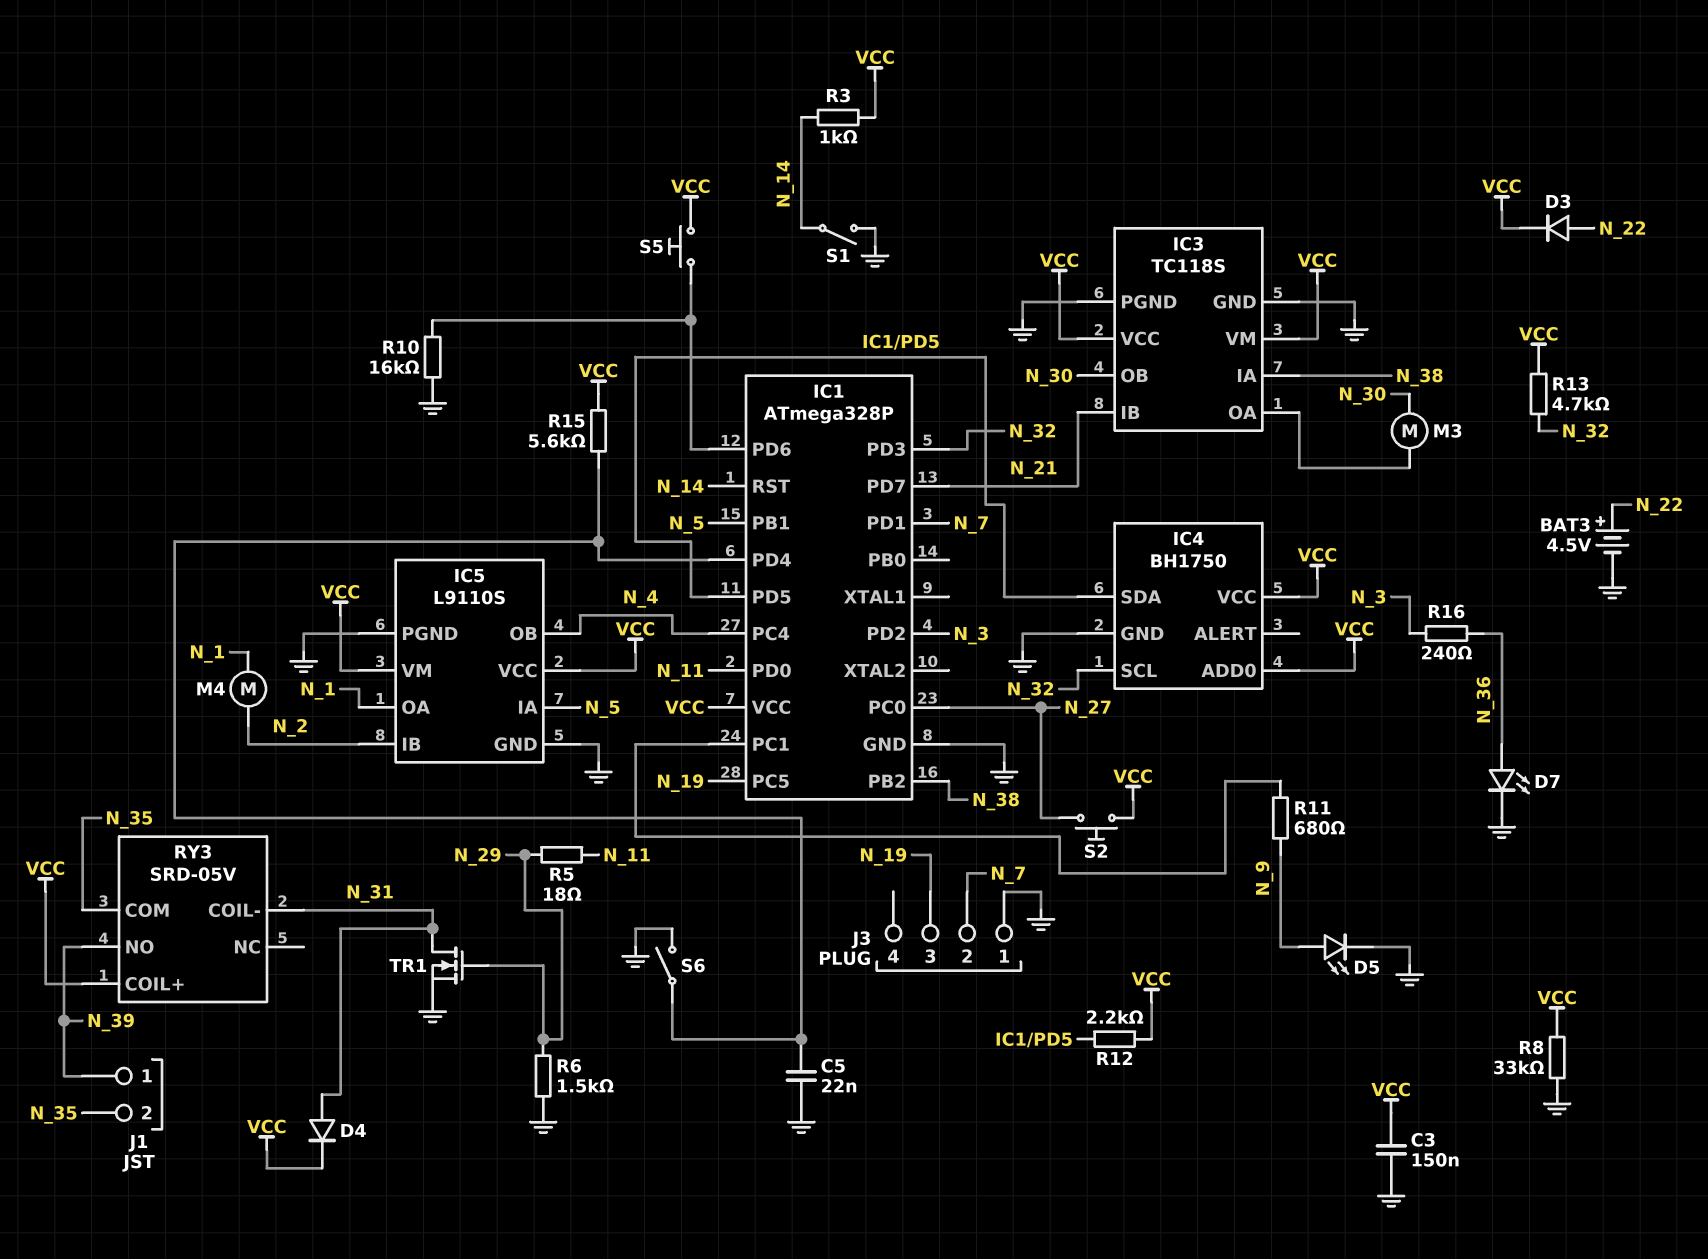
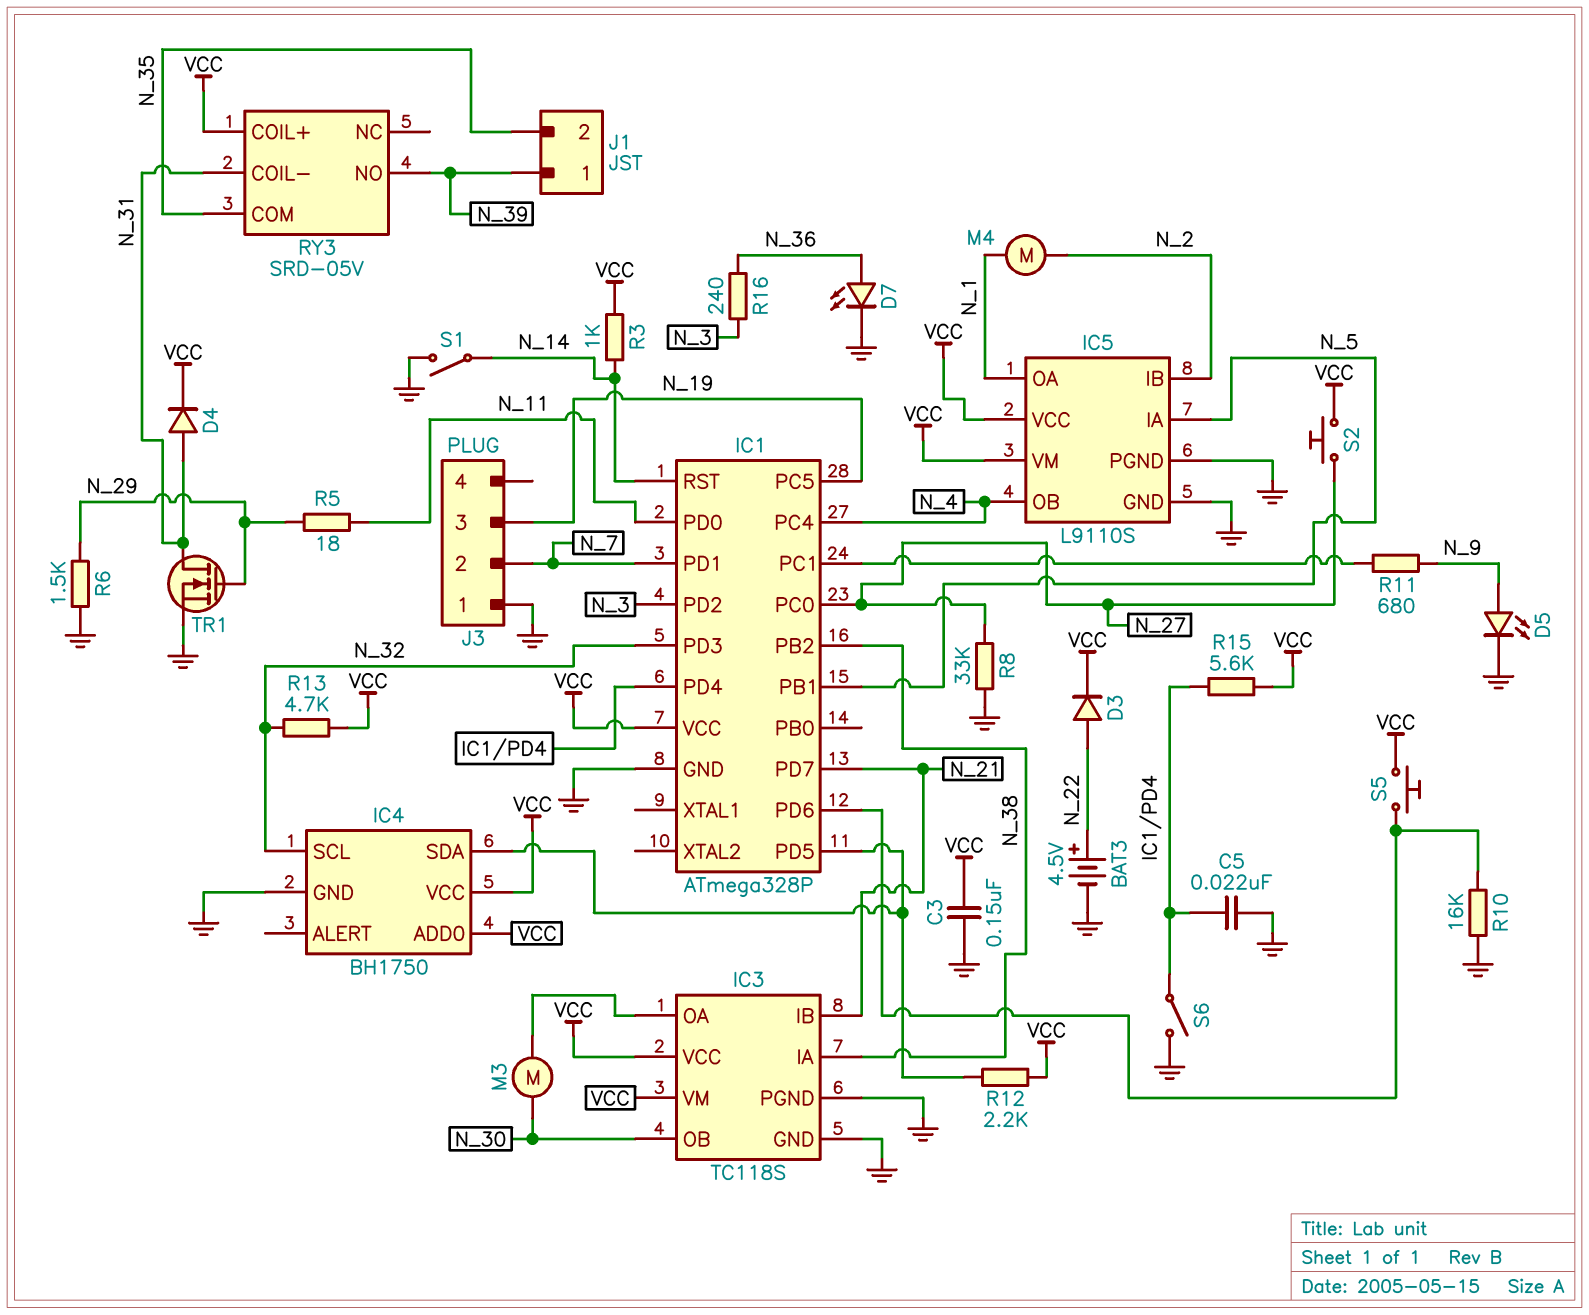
R8: 33k (GND, VCC) -> 33k (GND, N_27)

